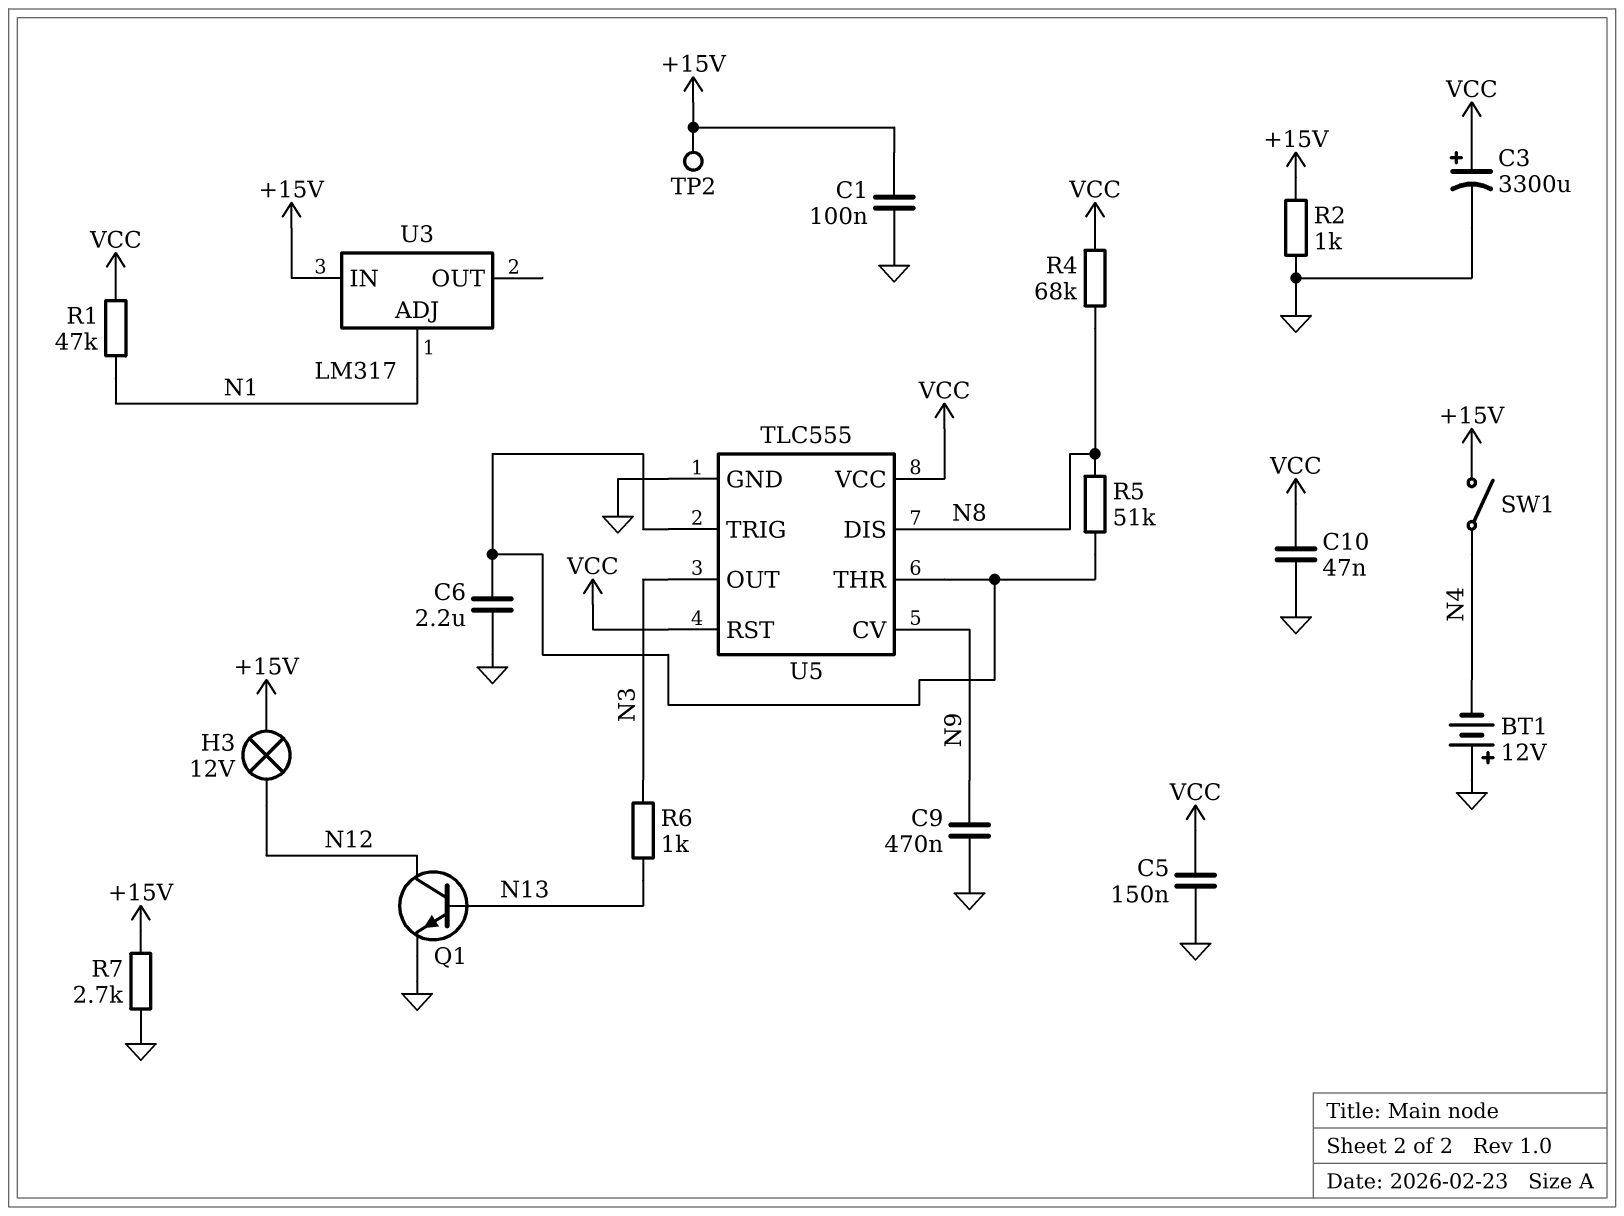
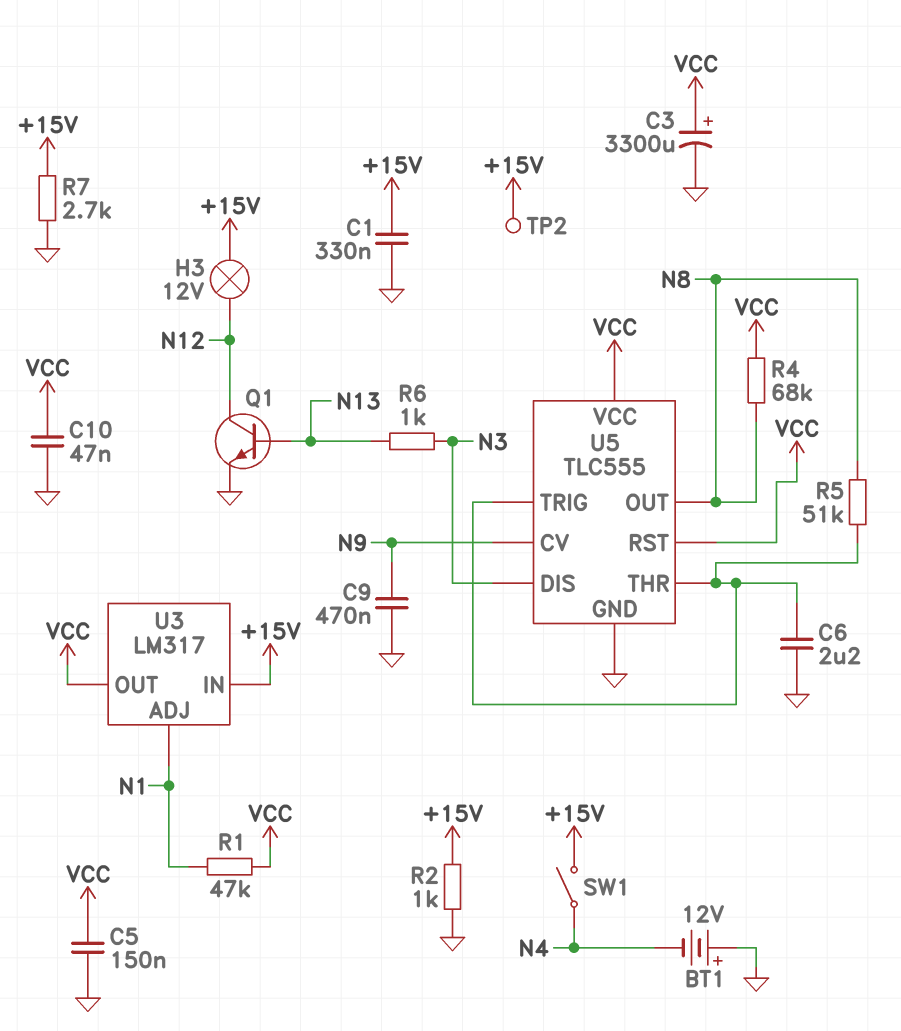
C1: 100nF (+15V, GND) -> 330nF (+15V, GND)
U3 pin OUT: none -> VCC
U5 pin DIS: N8 -> N3
U5 pin OUT: N3 -> N8

